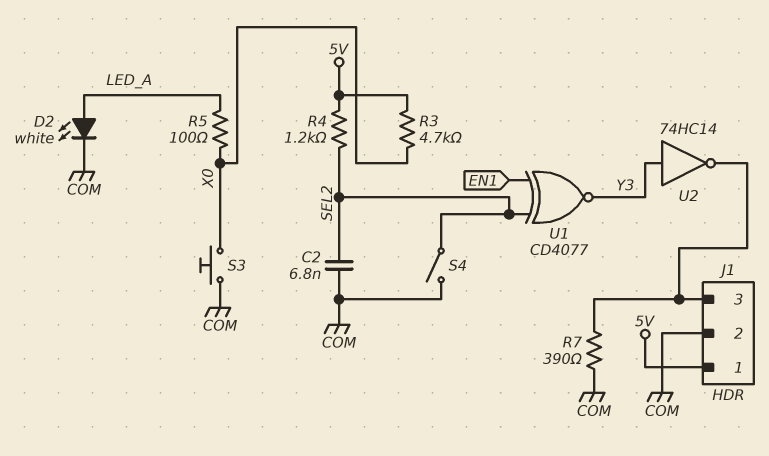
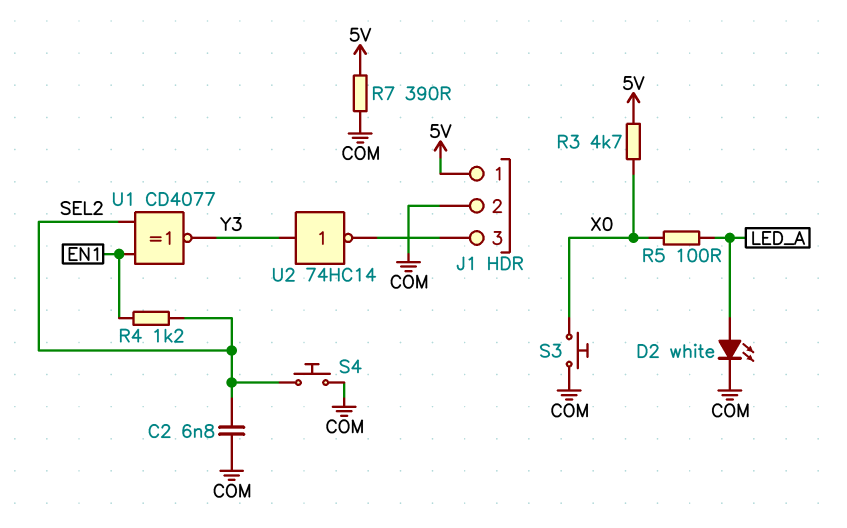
R4: 1.2k (5V, SEL2) -> 1.2k (EN1, SEL2)
R7: 390 (COM, J1/3) -> 390 (5V, COM)
S4: switch (COM, SEL2) -> button (COM, SEL2)

